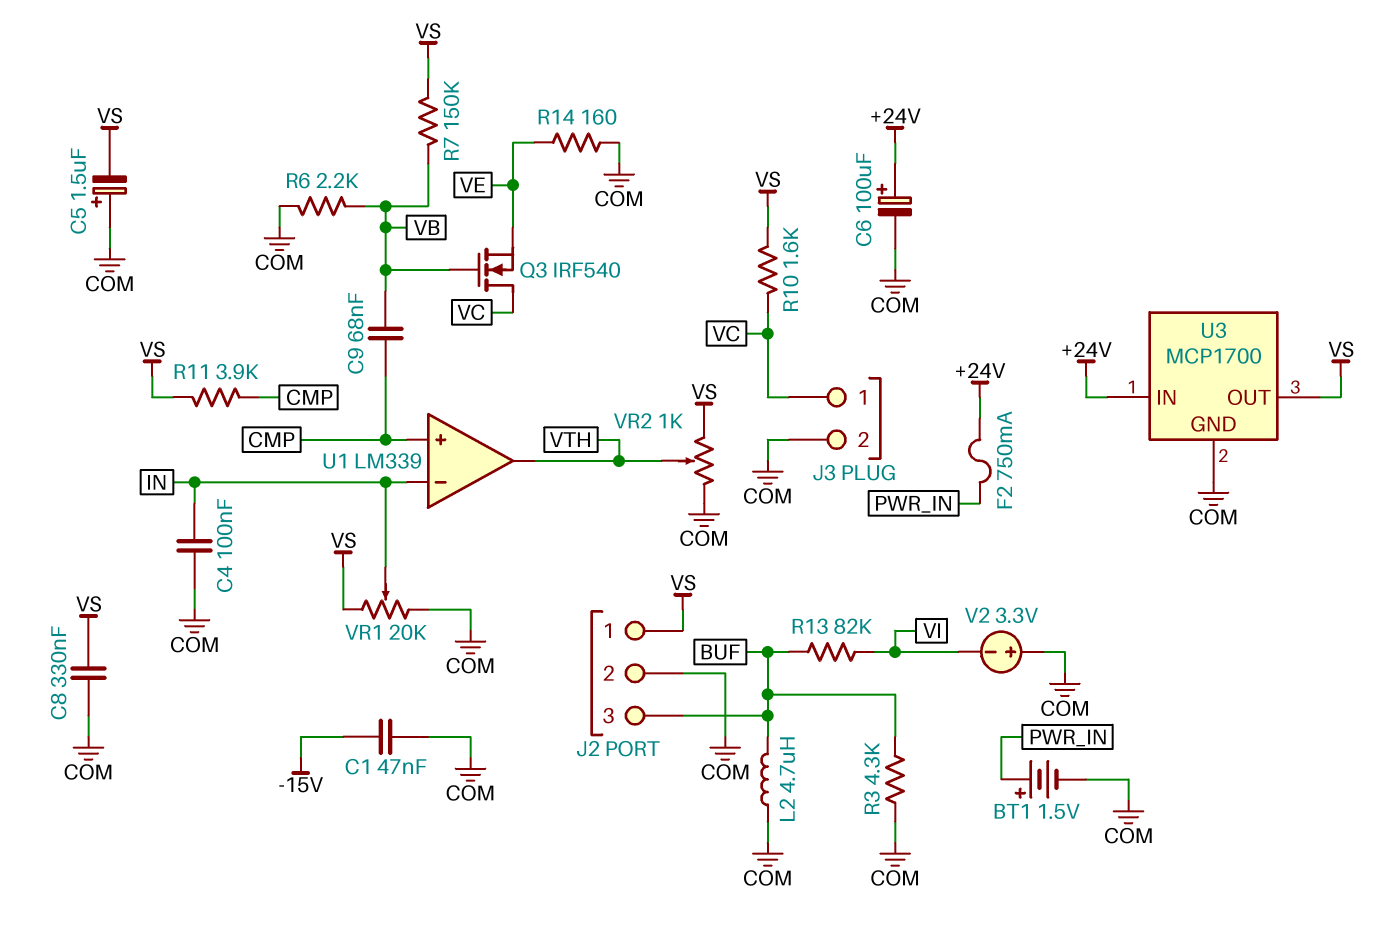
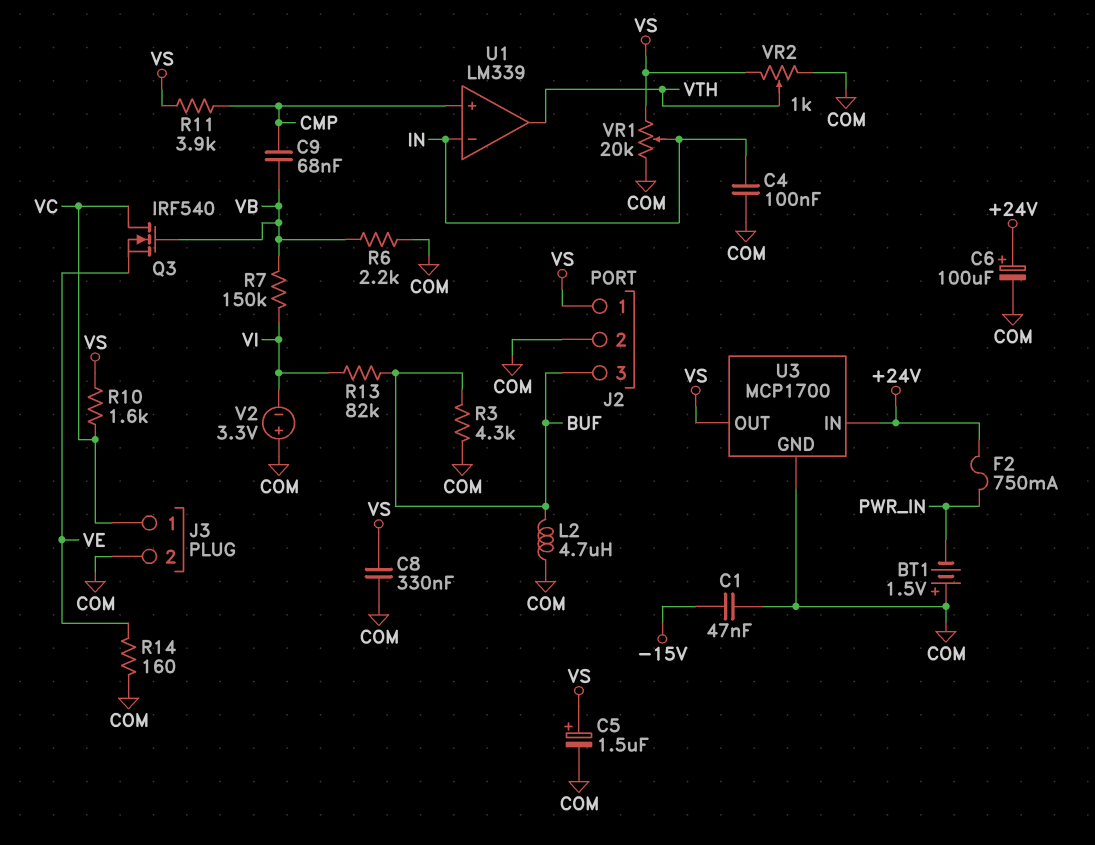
BT1: 1.5V (plus PWR_IN, minus COM) -> 1.5V (plus COM, minus PWR_IN)
C5: 1.5uF (plus COM, minus VS) -> 1.5uF (plus VS, minus COM)
R7: 150k (VB, VS) -> 150k (VB, VI)

